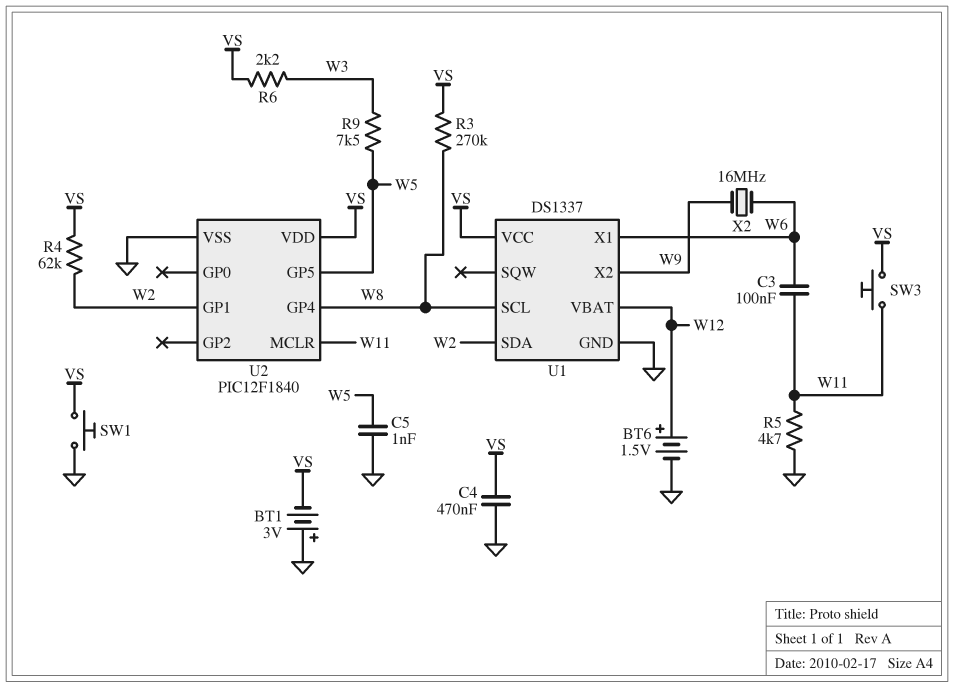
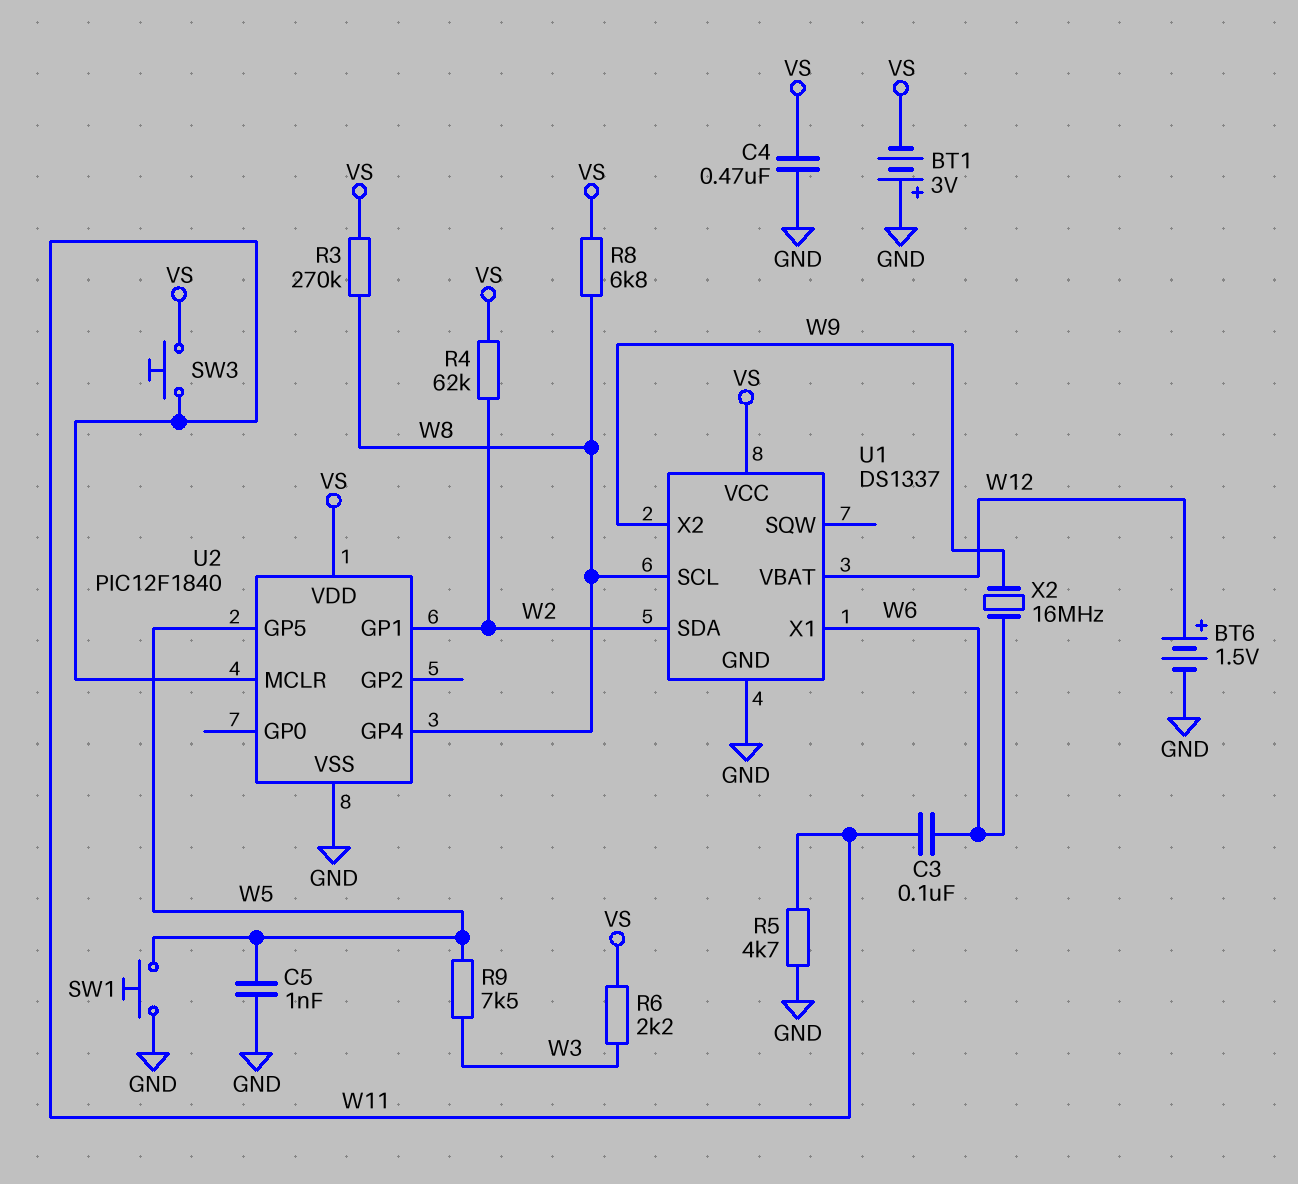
R8: none -> 6.8k (VS, W8)
SW1: button (GND, VS) -> button (GND, W5)

